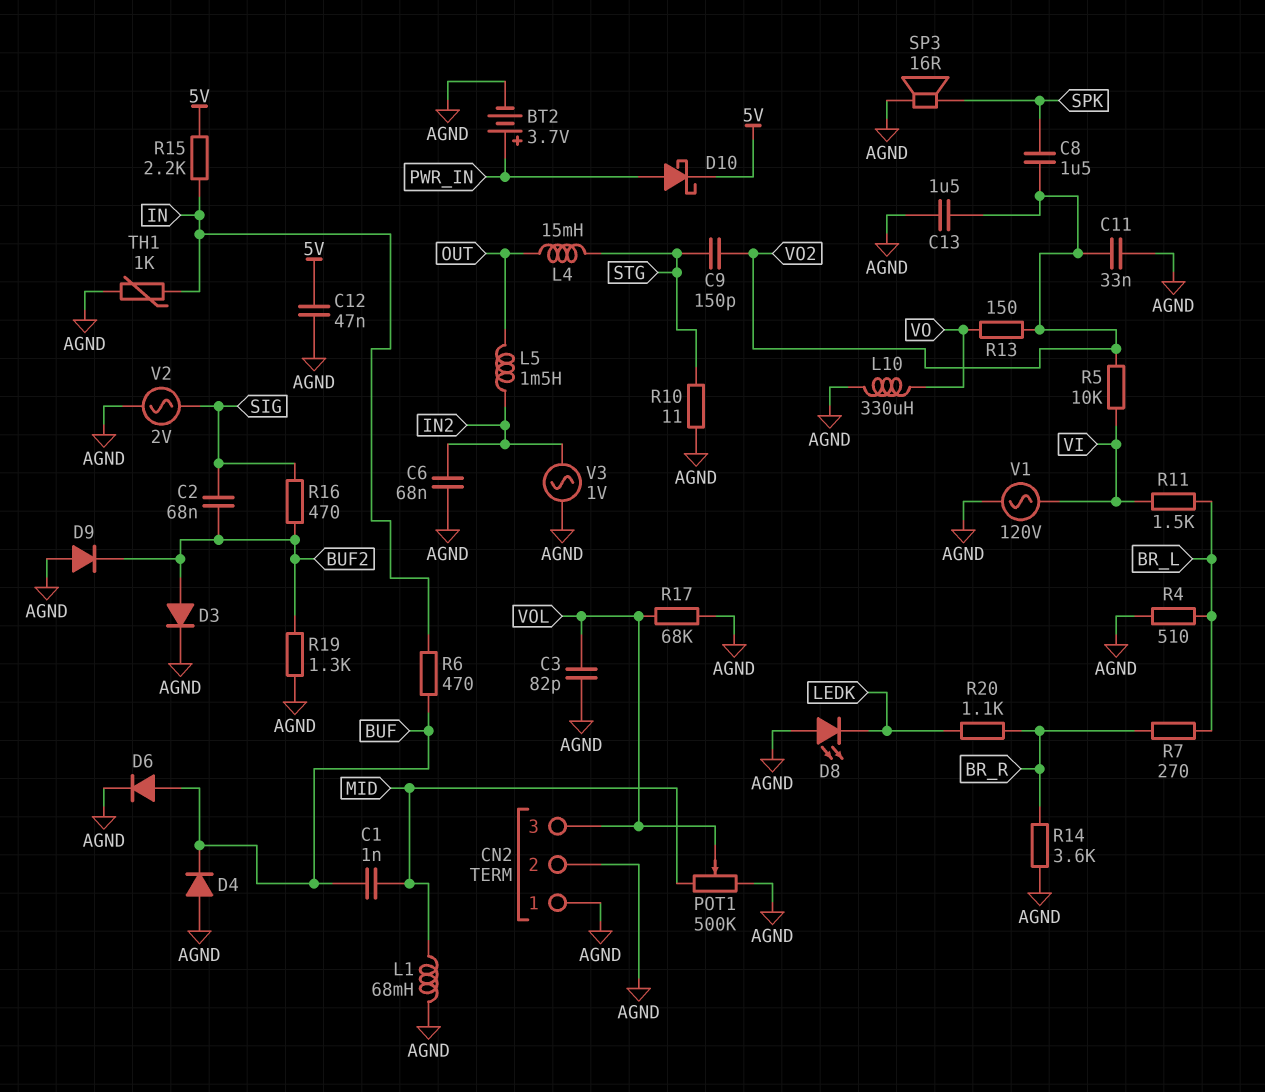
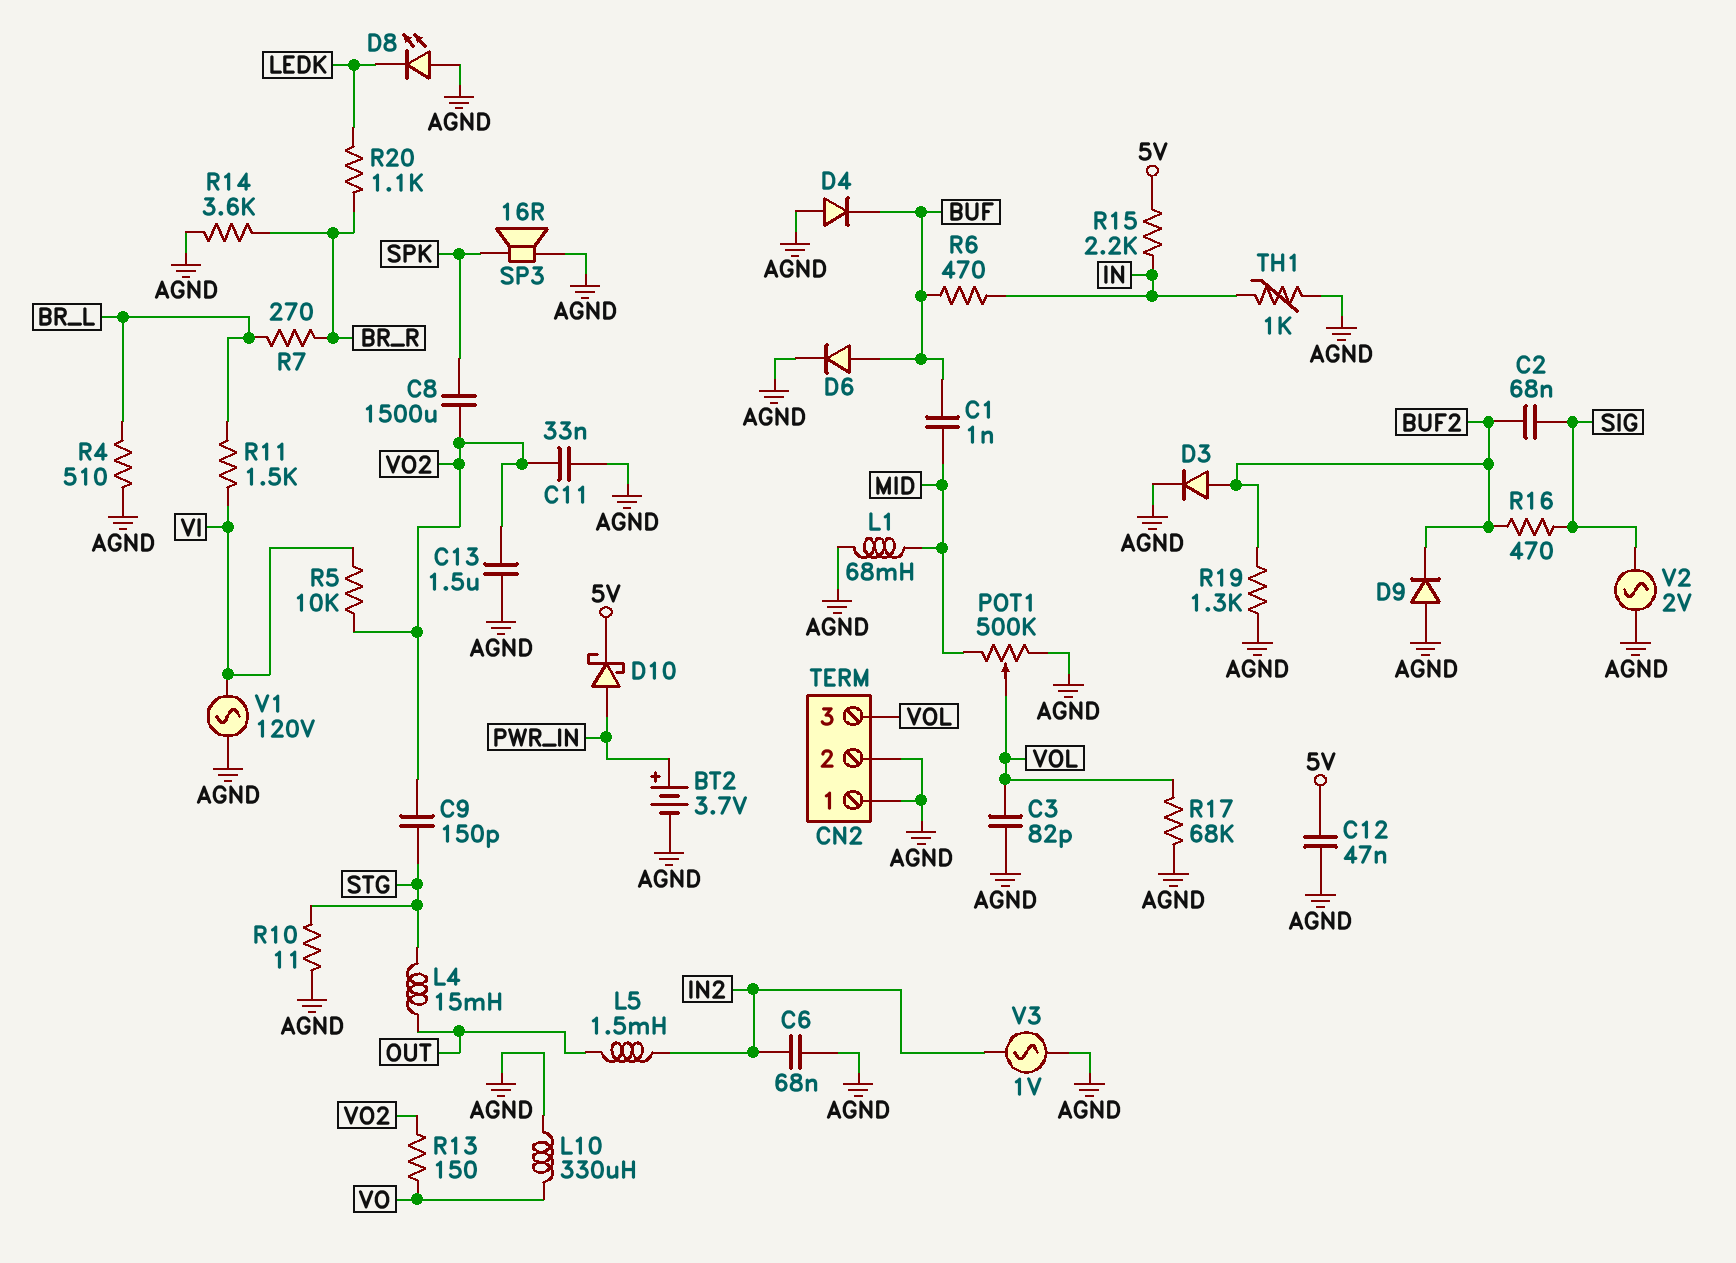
C8: 1.5uF (SPK, VO2) -> 1500uF (SPK, VO2)

